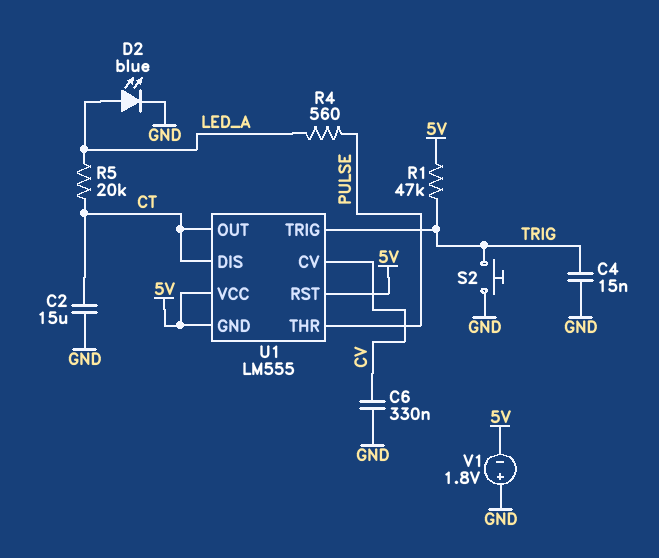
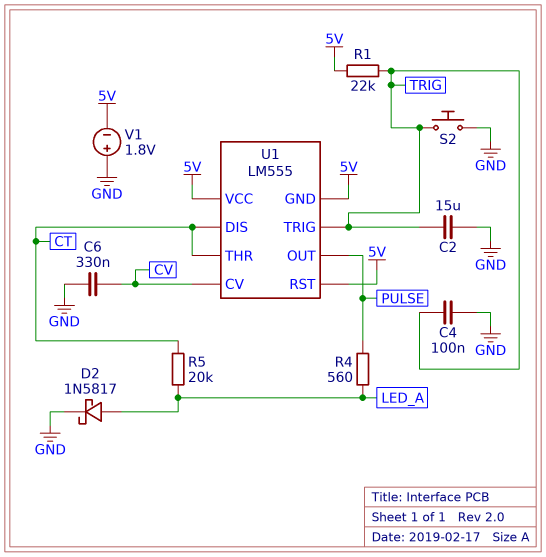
C2: 15uF (CT, GND) -> 15uF (GND, TRIG)
C4: 15nF (GND, TRIG) -> 100nF (GND, TRIG)
D2: LED blue (A LED_A, K GND) -> schottky 1N5817 (A LED_A, K GND)
R1: 47k (5V, TRIG) -> 22k (5V, TRIG)
U1 pin OUT: CT -> PULSE
U1 pin THR: PULSE -> CT

